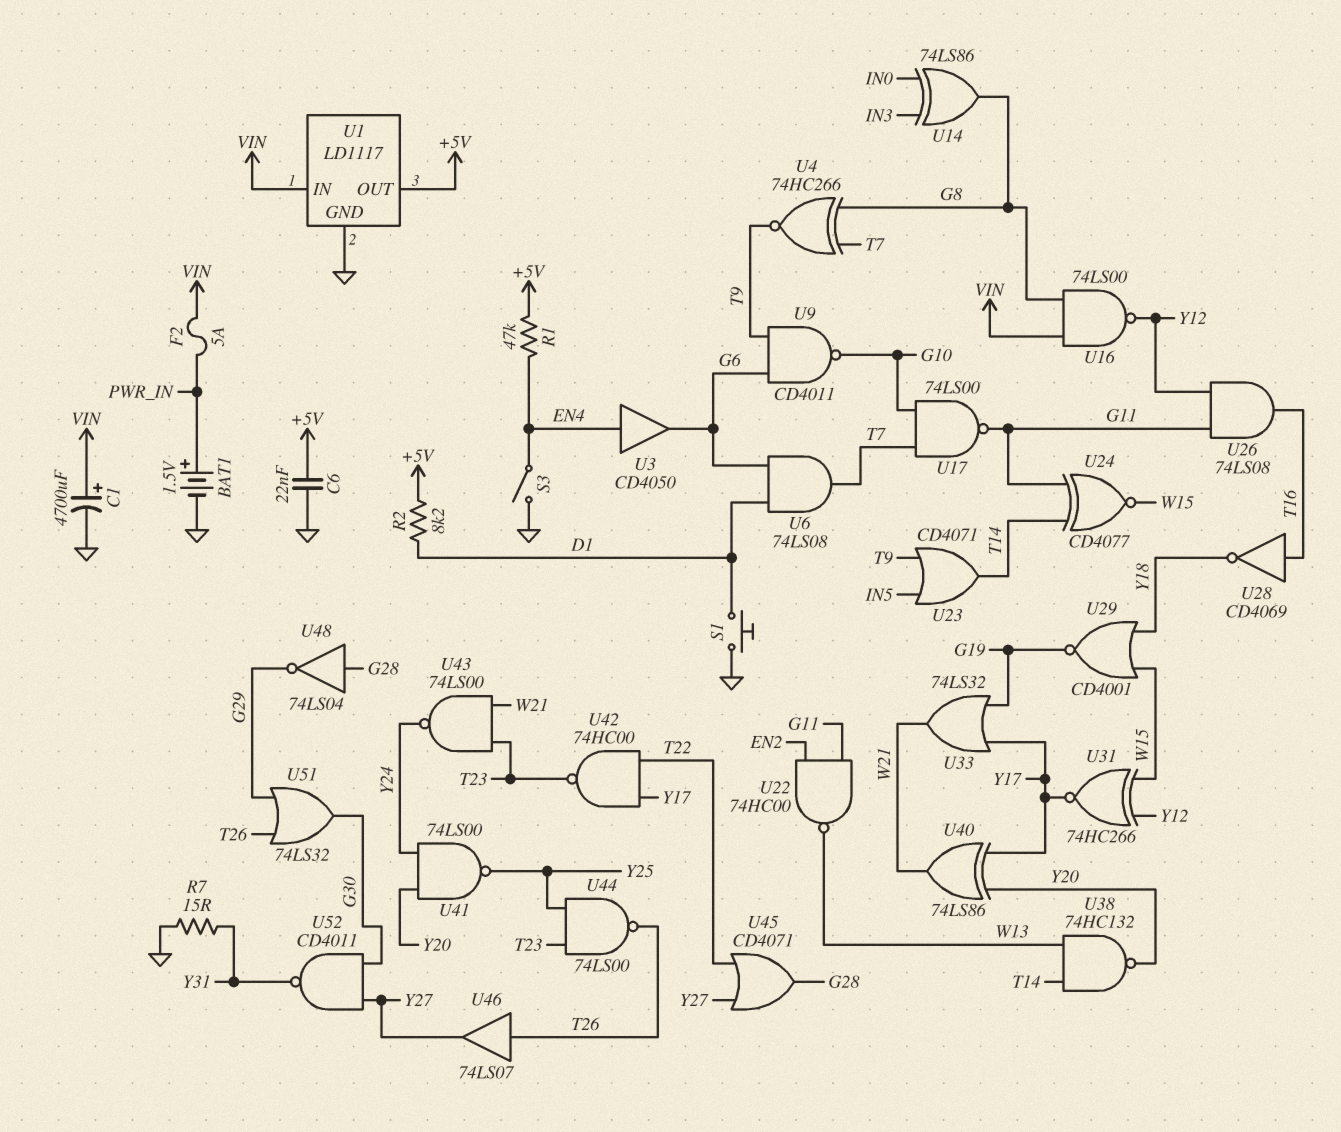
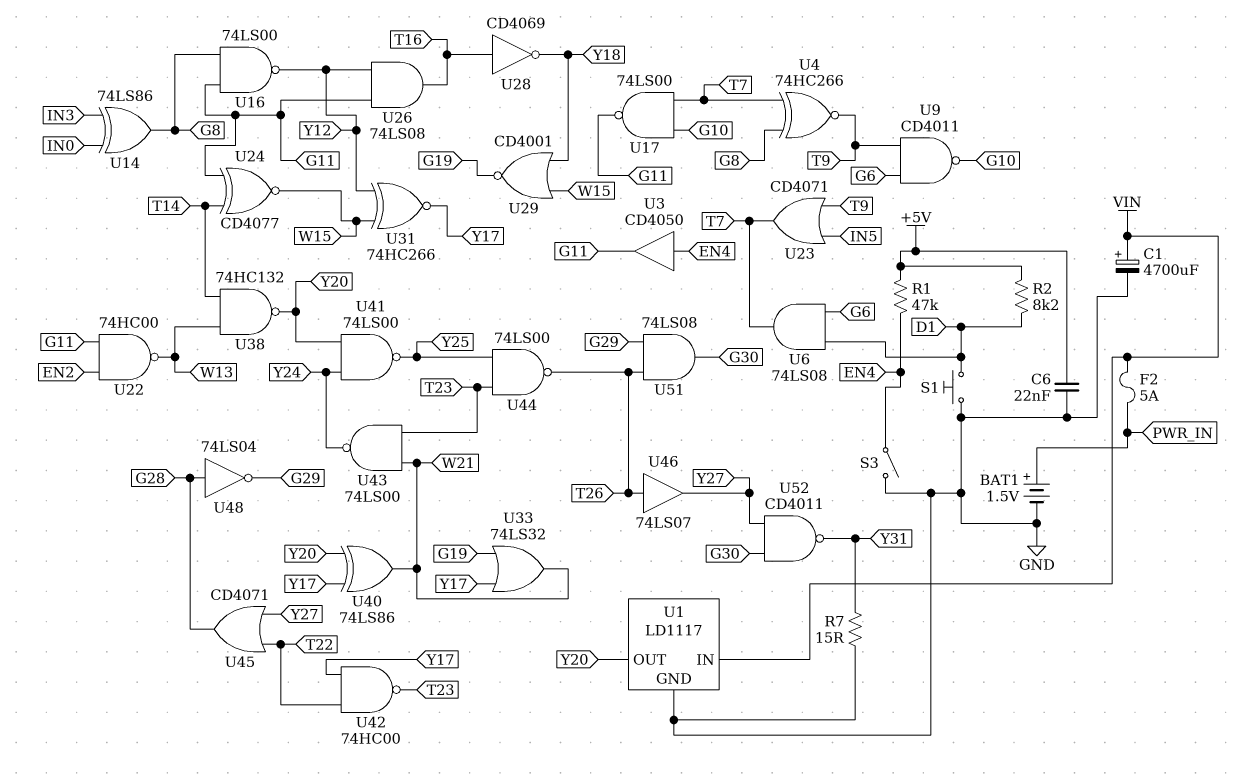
U1 pin OUT: +5V -> Y20
U3: buffer CD4050 (in EN4, out G6) -> buffer CD4050 (in EN4, out G11)
U16: NAND 74LS00 (in G8, in VIN, out Y12) -> NAND 74LS00 (in G8, in G11, out Y12)
U23: OR CD4071 (in IN5, in T9, out T14) -> OR CD4071 (in IN5, in T9, out T7)
U51: OR 74LS32 (in G29, in T26, out G30) -> AND 74LS08 (in G29, in T26, out G30)

